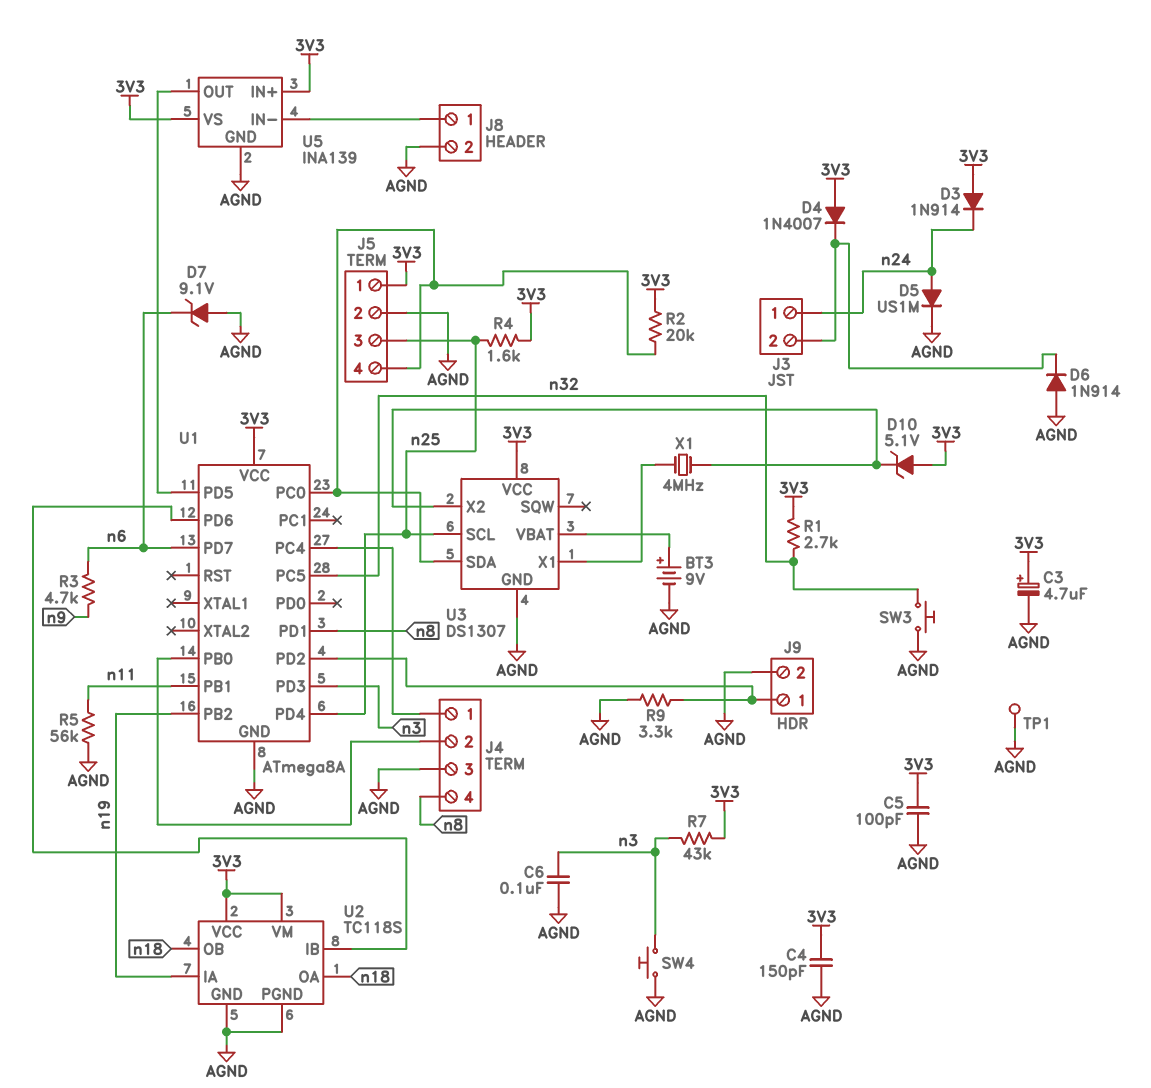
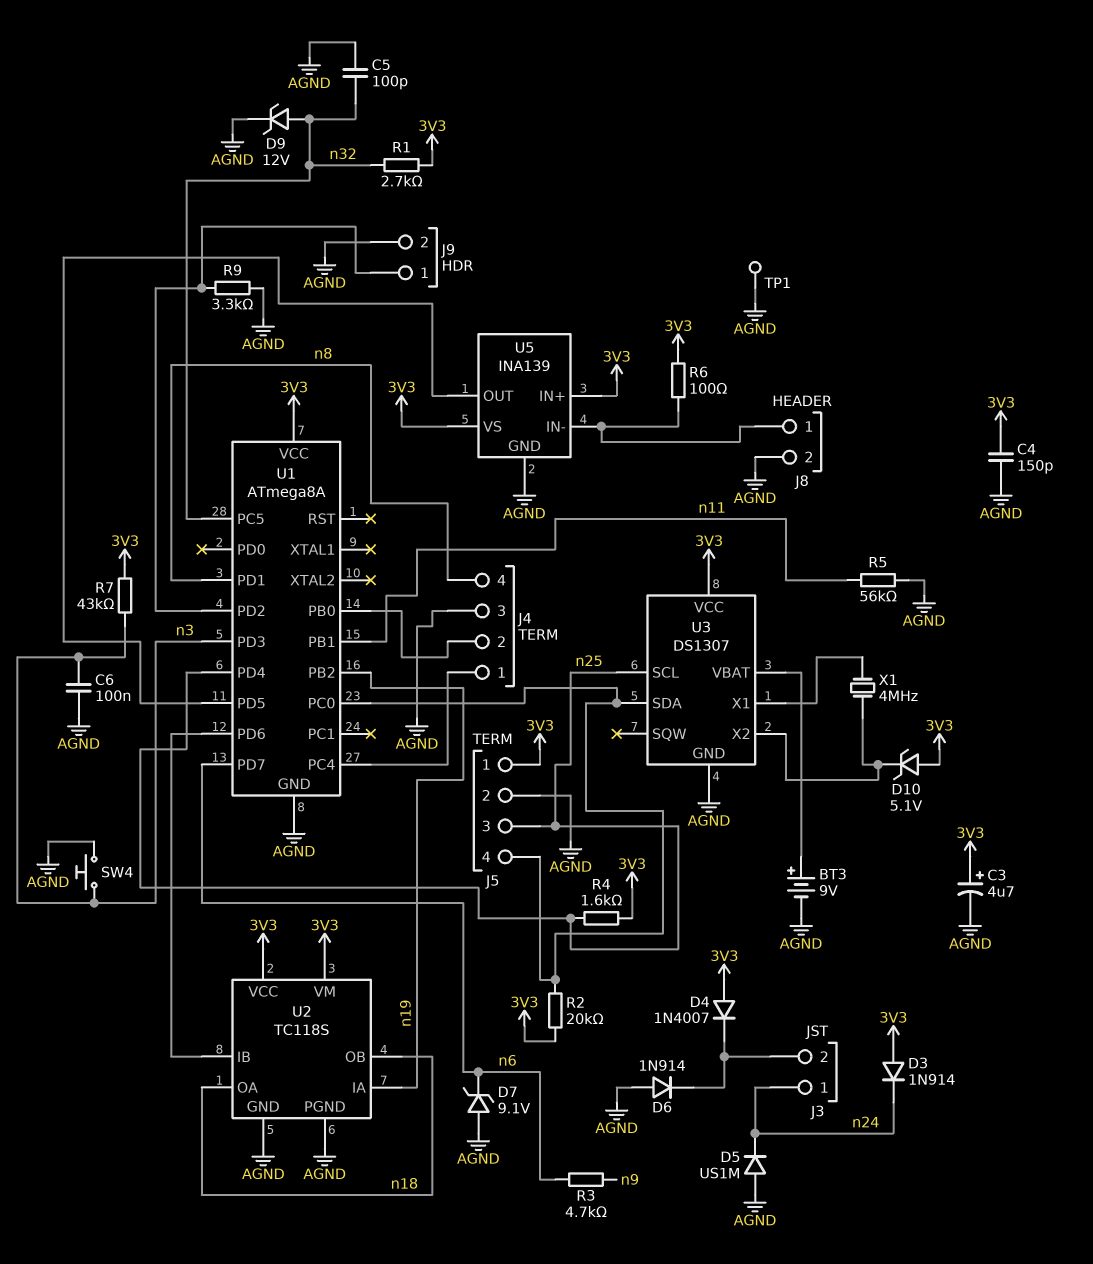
C5: 100pF (3V3, AGND) -> 100pF (AGND, n32)
D5: diode US1M (A n24, K AGND) -> diode US1M (A AGND, K n24)
D9: none -> zener 12V (A n32, K AGND)
R6: none -> 100 (3V3, J8/1)
SW3: button (AGND, n32) -> none

